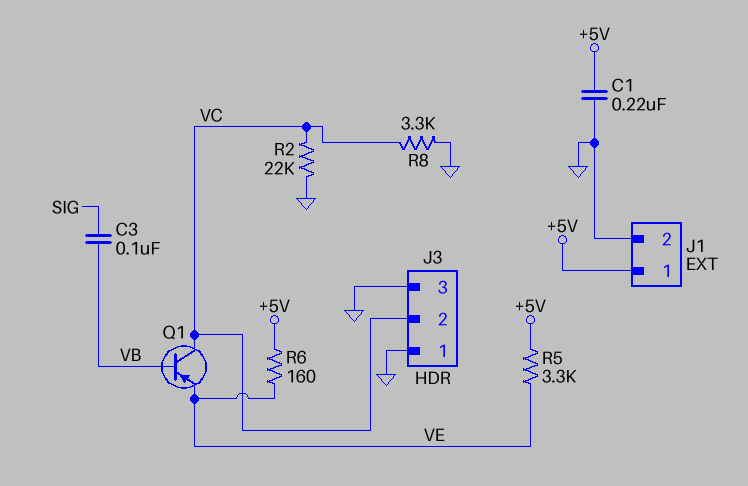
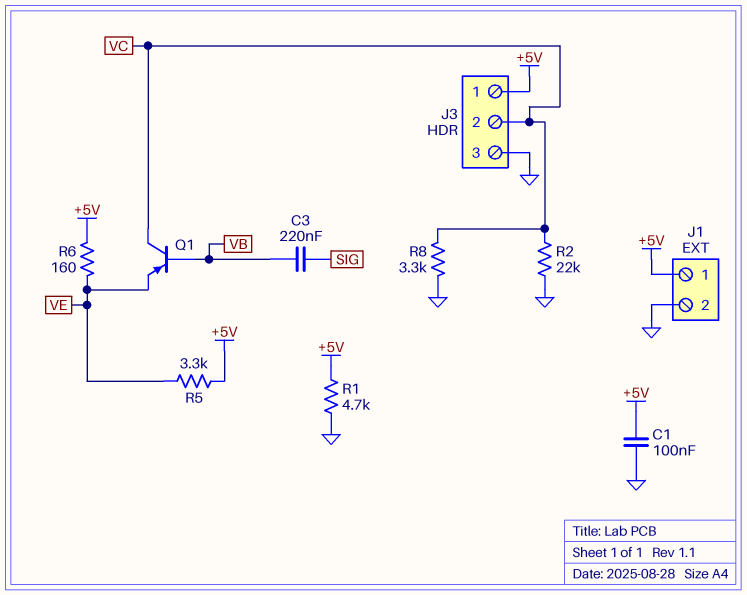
C1: 220nF (+5V, GND) -> 100nF (+5V, GND)
C3: 100nF (SIG, VB) -> 220nF (SIG, VB)
J3 pin 1: GND -> +5V
R1: none -> 4.7k (+5V, GND)

